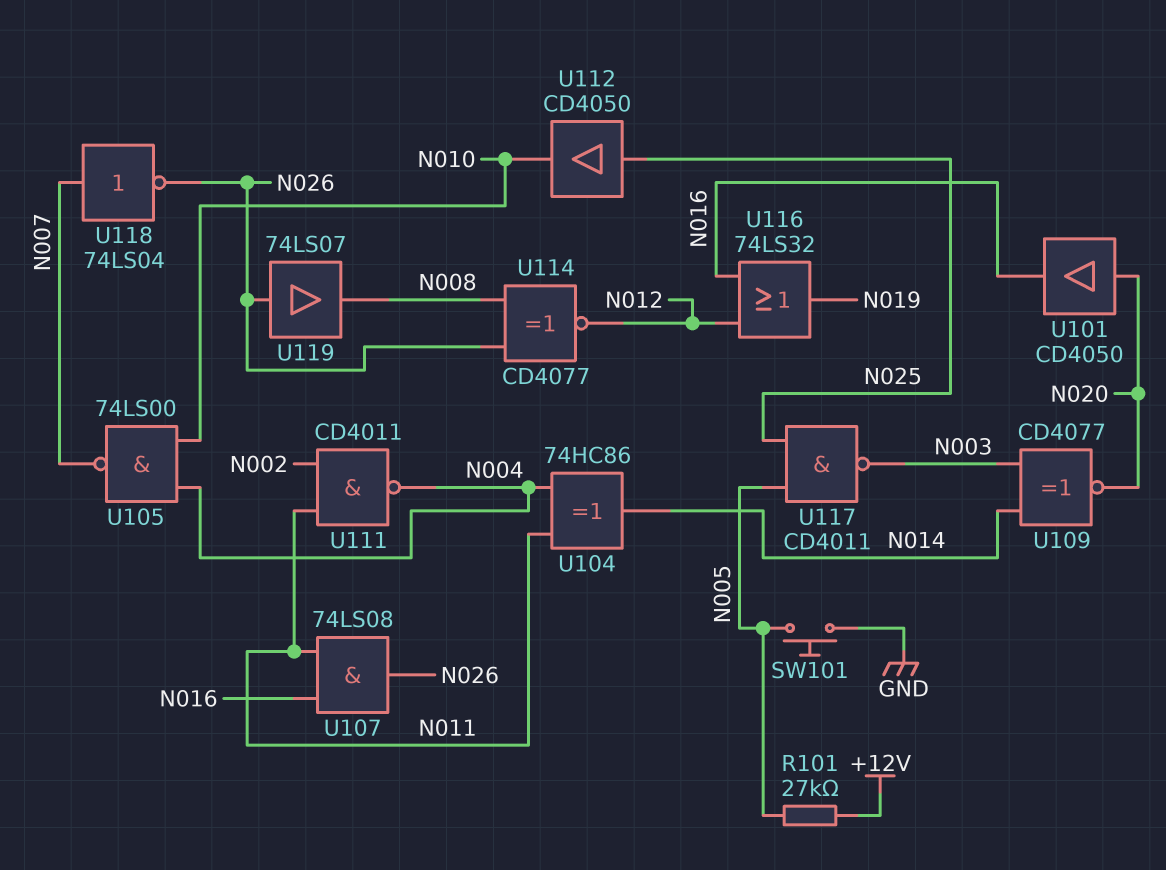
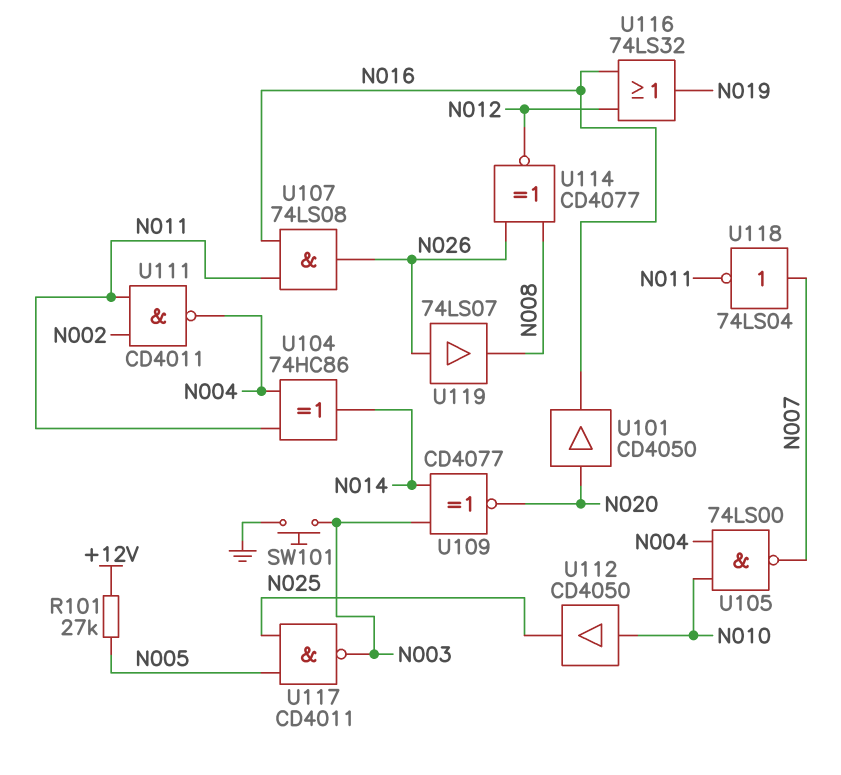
SW101: button (GND, N005) -> button (GND, N003)
U112: buffer CD4050 (in N025, out N010) -> buffer CD4050 (in N010, out N025)
U118: NOT 74LS04 (in N007, out N026) -> NOT 74LS04 (in N007, out N011)

